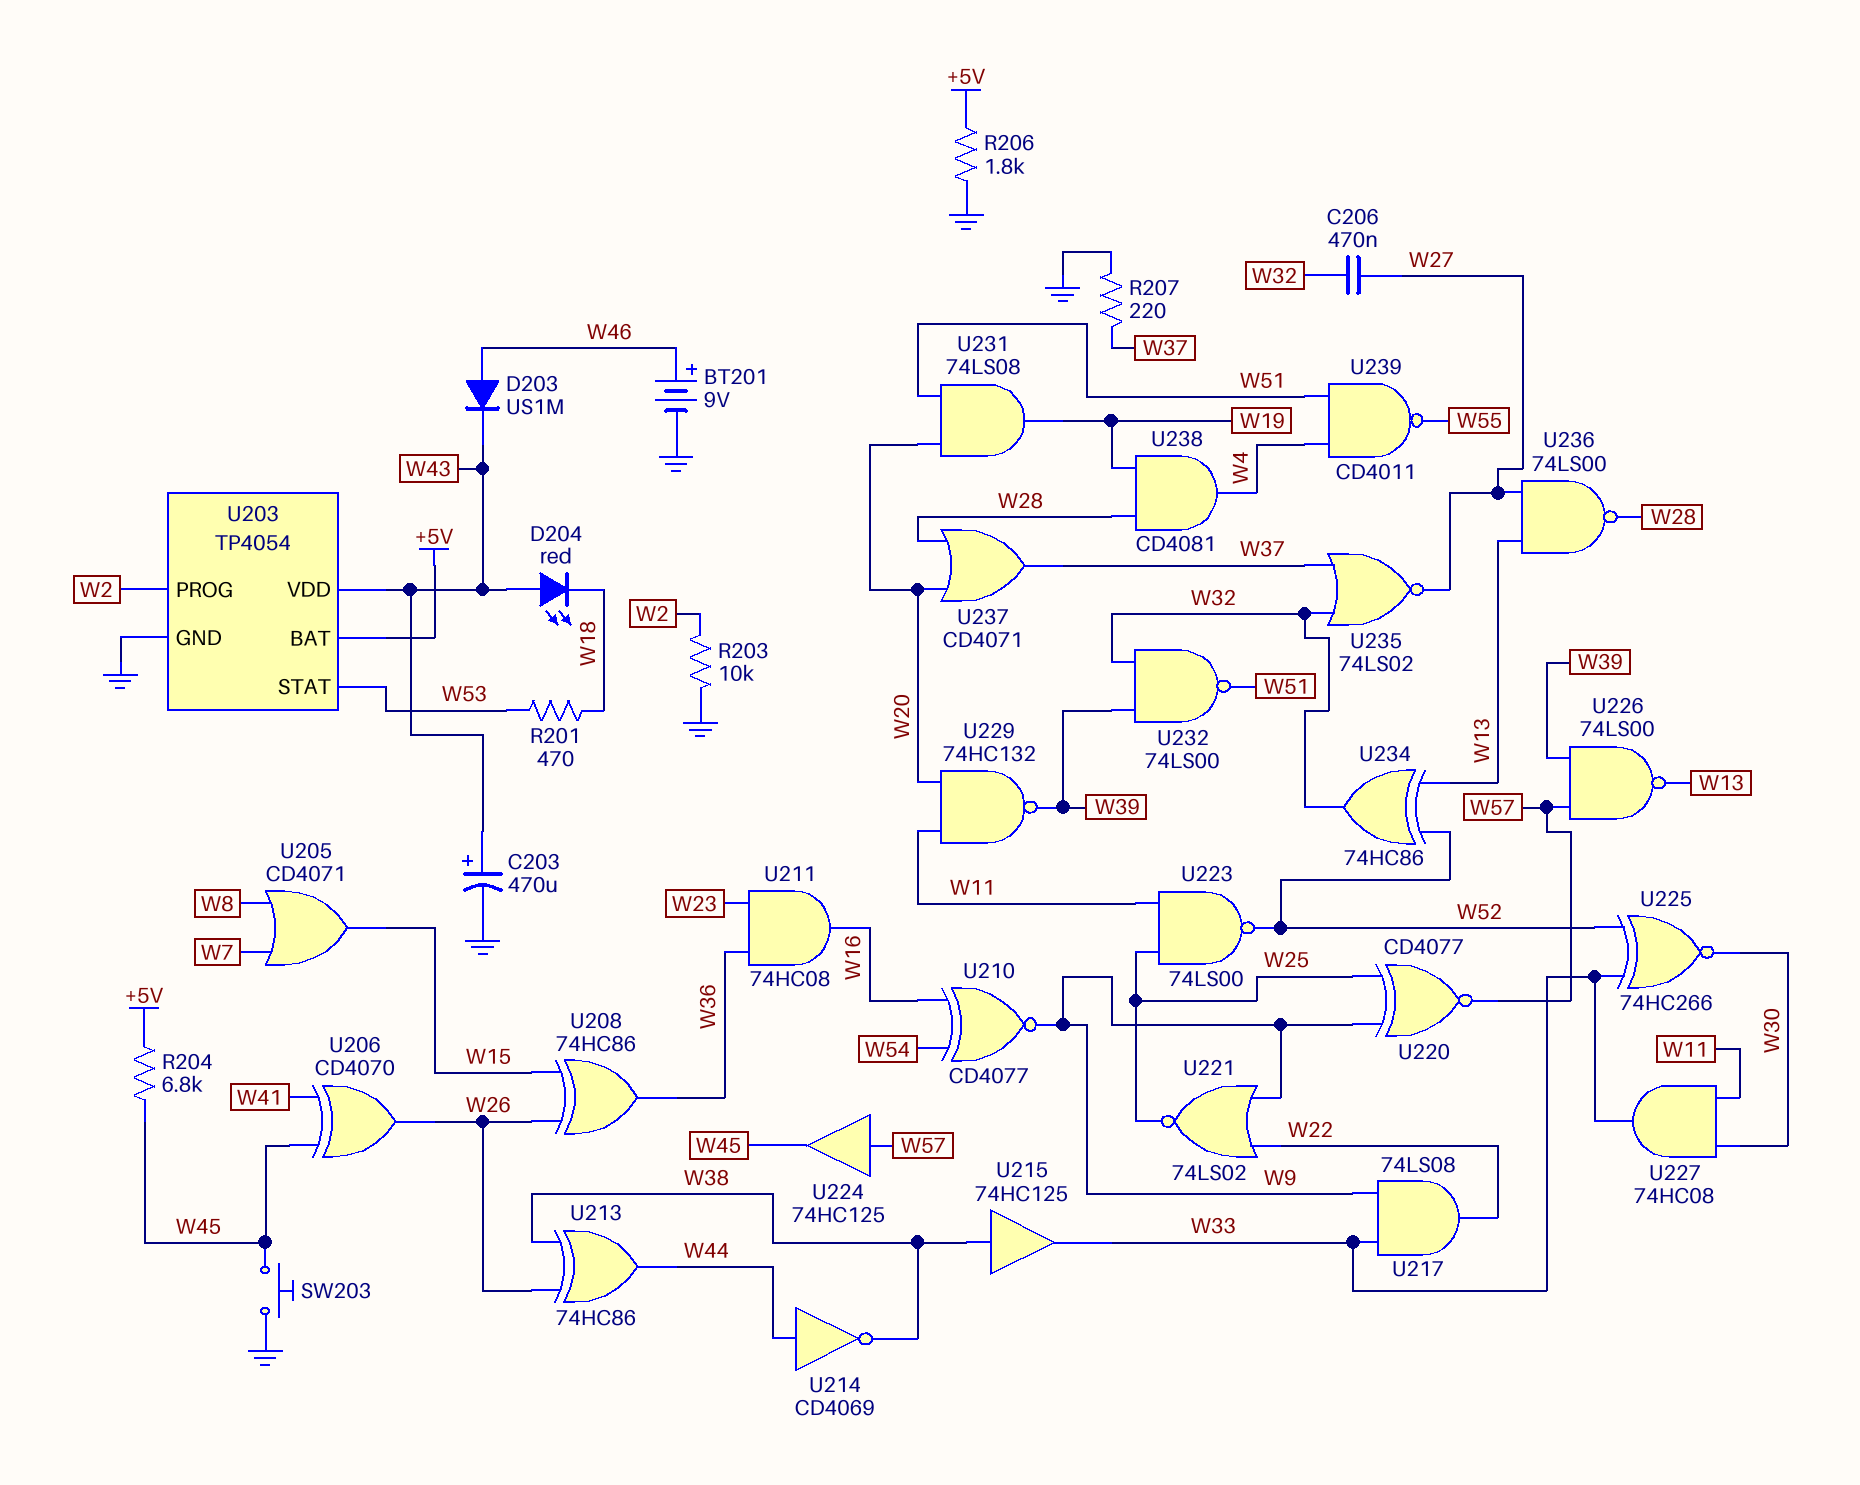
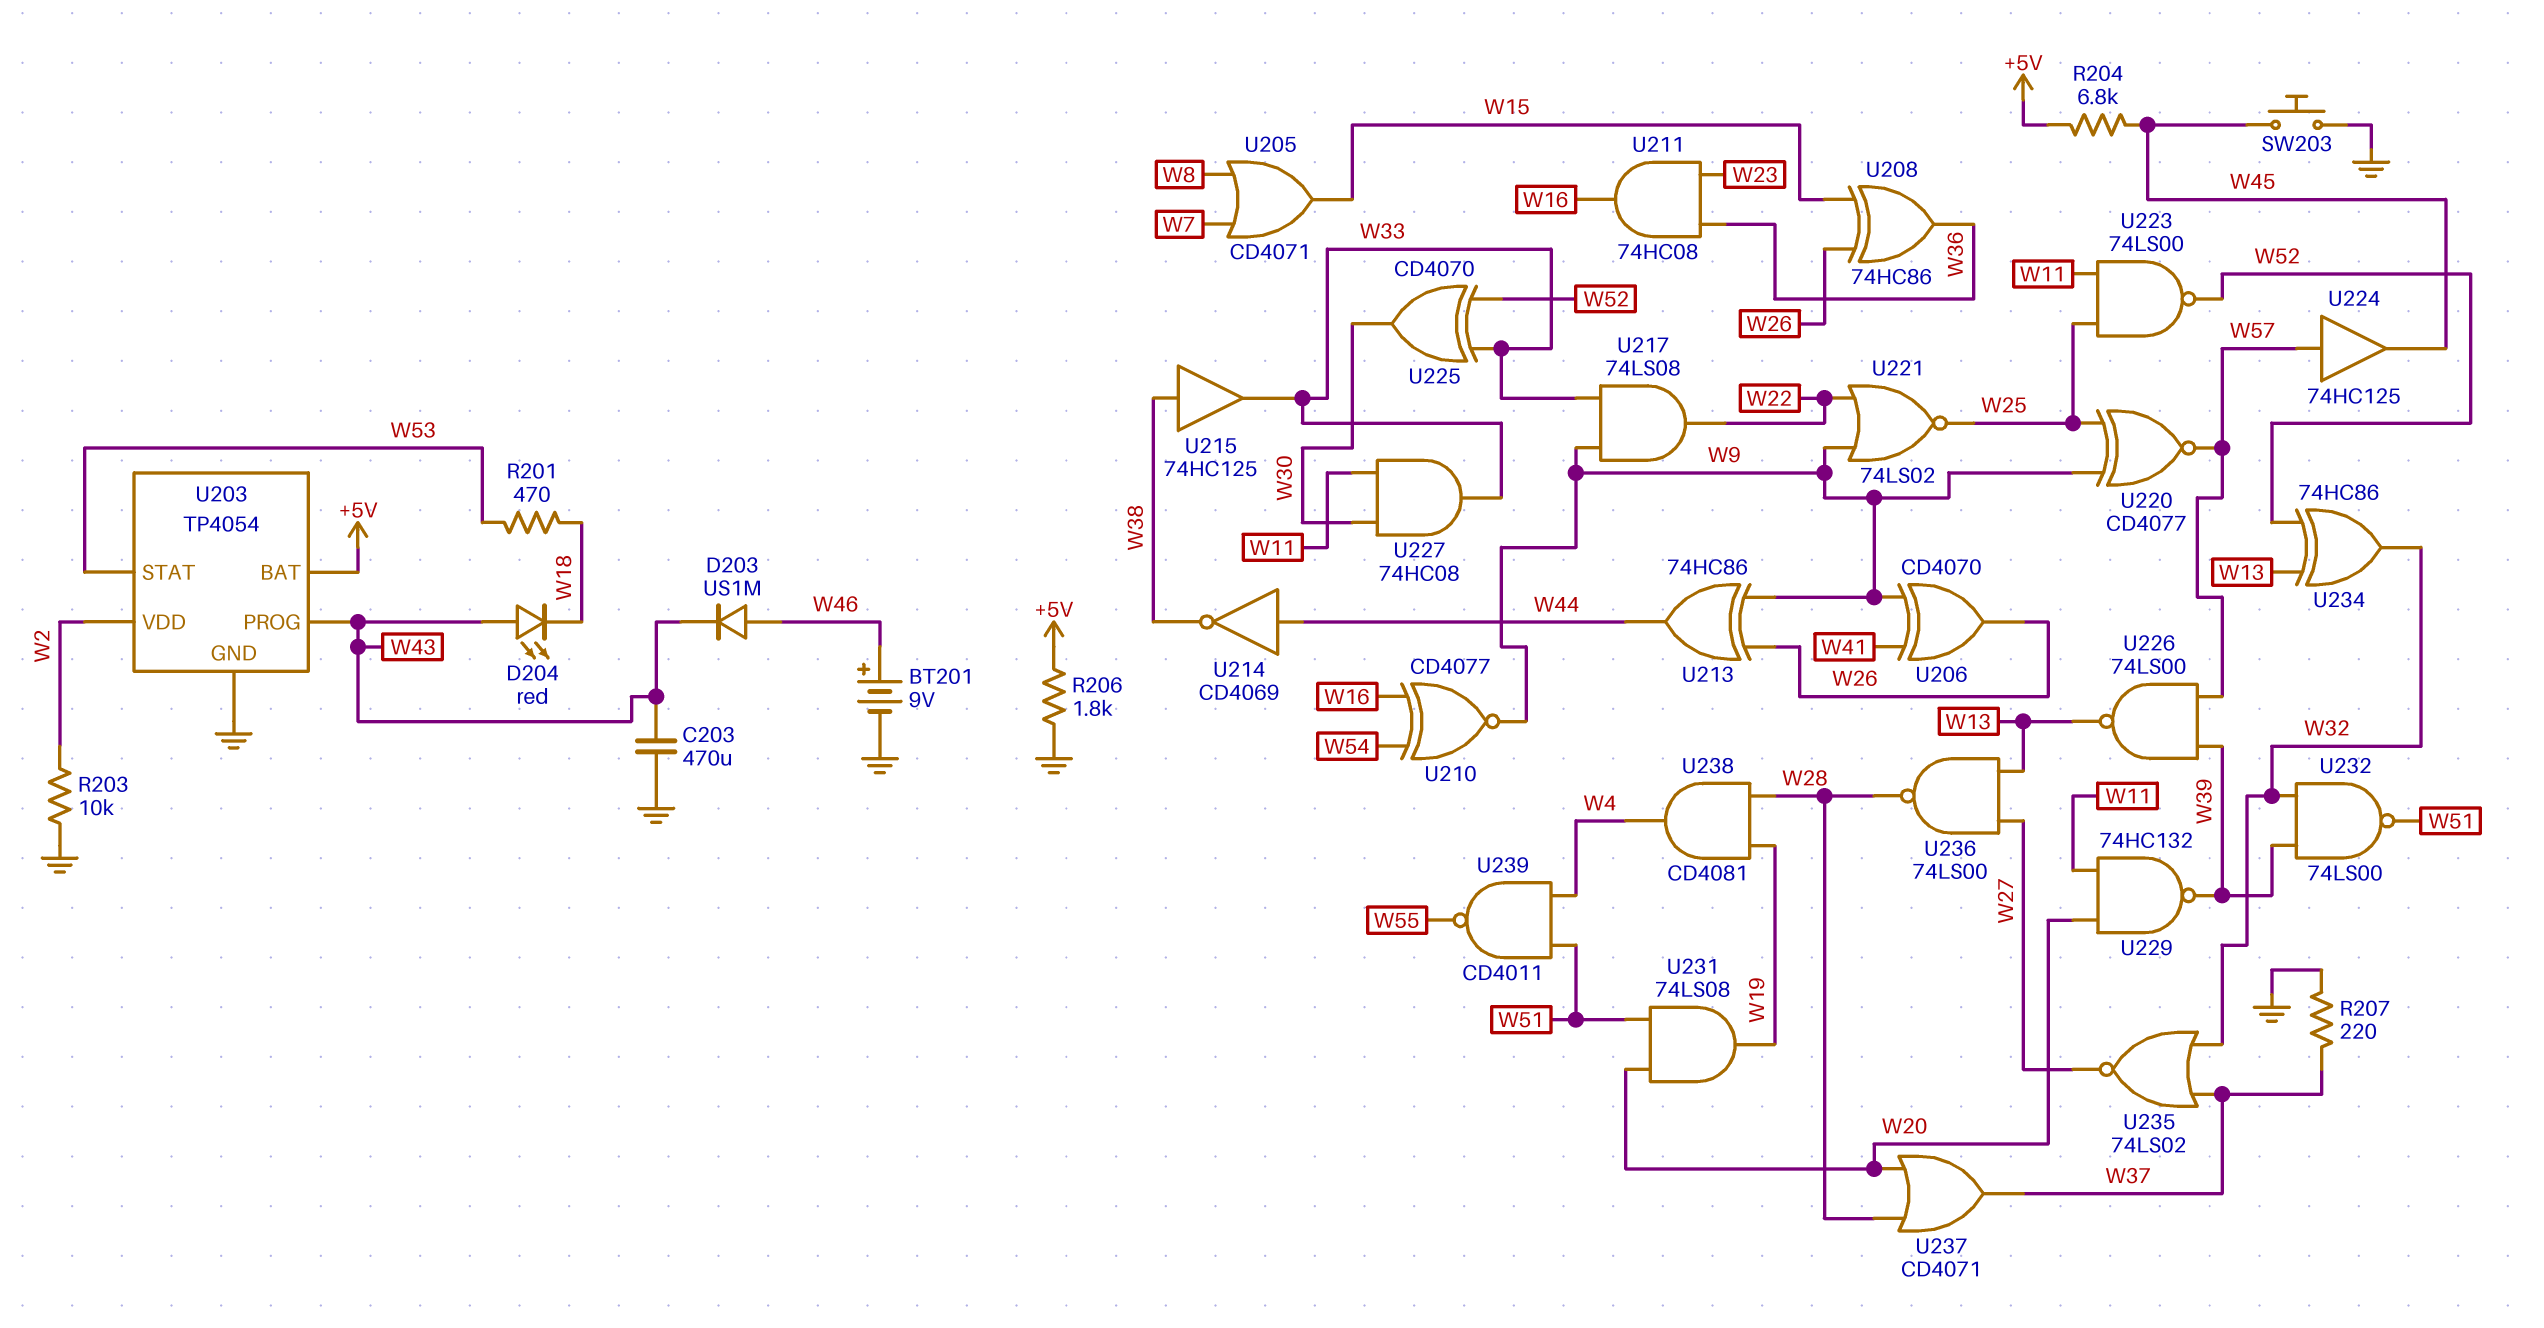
C203: 470uF (plus W43, minus GND) -> 470uF (GND, W43)
C206: 470nF (W27, W32) -> none
U203 pin PROG: W2 -> W43
U203 pin VDD: W43 -> W2
U206: XOR CD4070 (in W41, in W45, out W26) -> XOR CD4070 (in W9, in W41, out W26)
U213: XOR 74HC86 (in W26, in W38, out W44) -> XOR 74HC86 (in W9, in W26, out W44)
U225: XNOR 74HC266 (in W33, in W52, out W30) -> XOR CD4070 (in W33, in W52, out W30)

